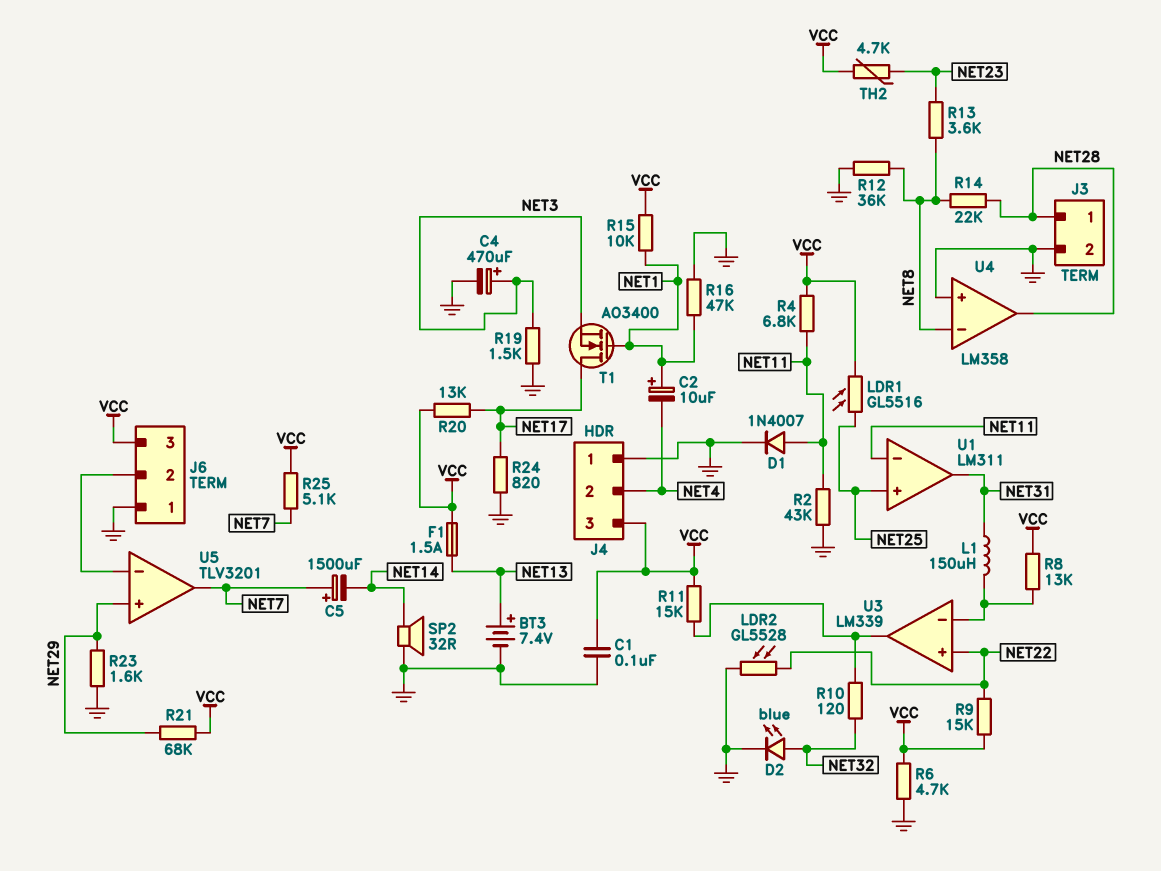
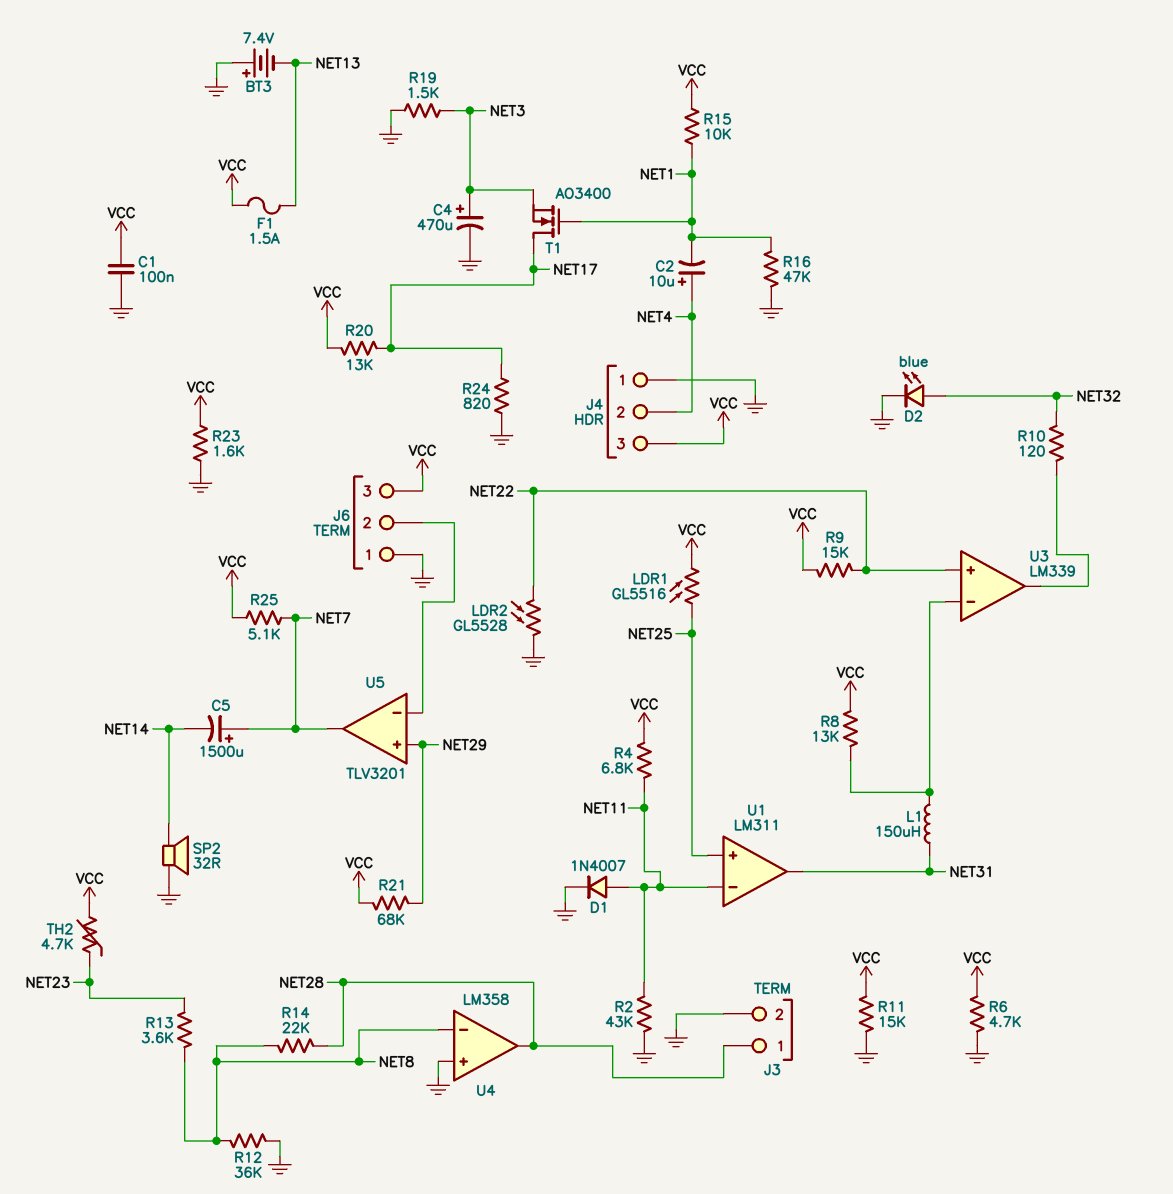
BT3: 7.4V (plus NET13, minus GND) -> 7.4V (plus GND, minus NET13)
C2: 10uF (plus NET1, minus NET4) -> 10uF (plus NET4, minus NET1)
R11: 15k (U3/out, VCC) -> 15k (GND, VCC)
R23: 1.6k (GND, NET29) -> 1.6k (GND, VCC)

